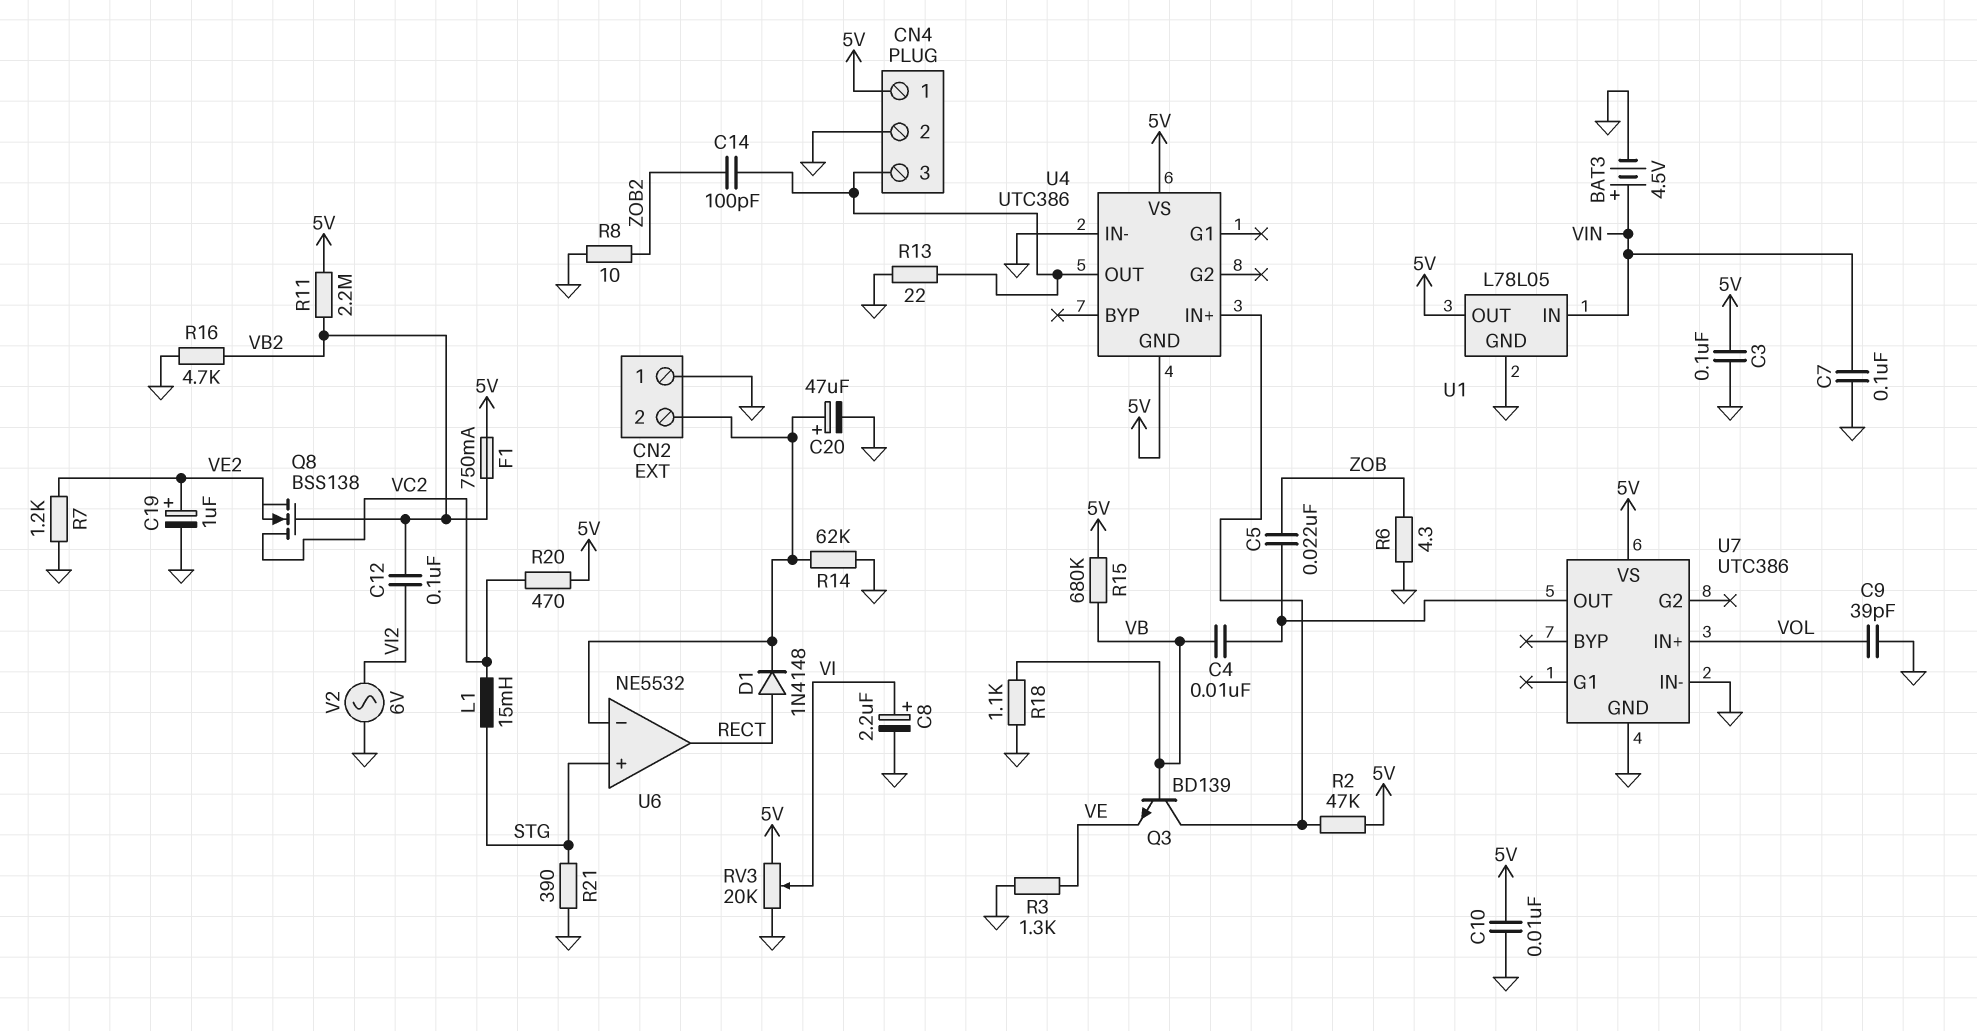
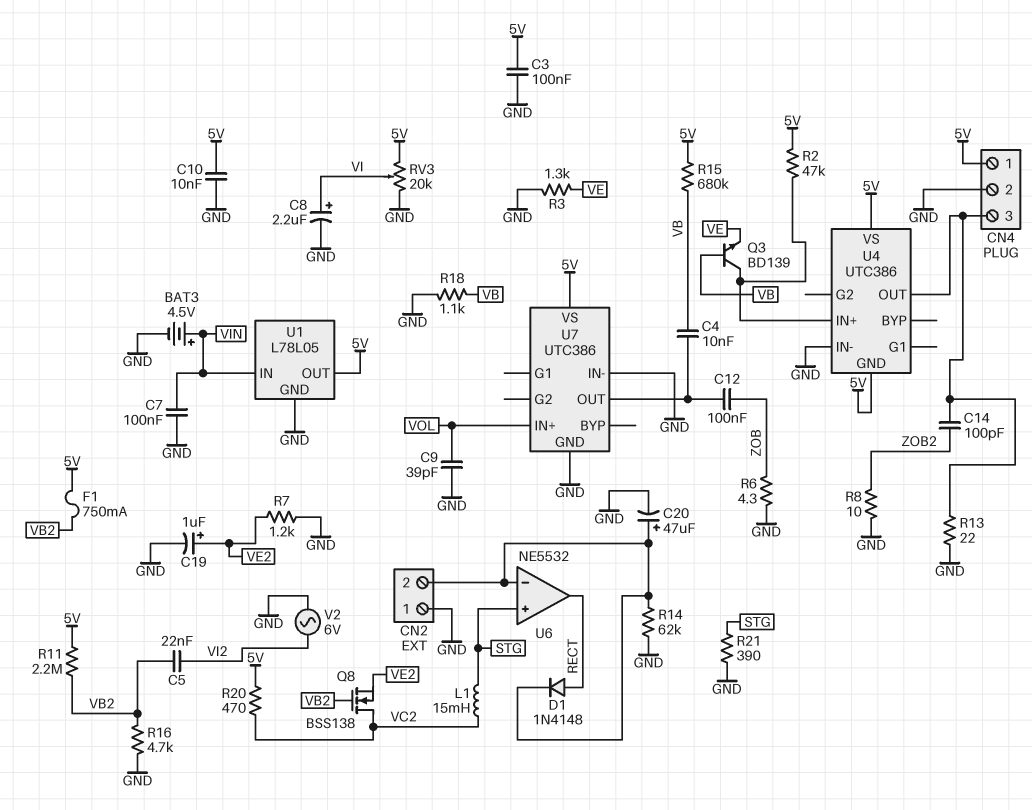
C5: 22nF (U7/OUT, ZOB) -> 22nF (VB2, VI2)
C12: 100nF (VB2, VI2) -> 100nF (U7/OUT, ZOB)

